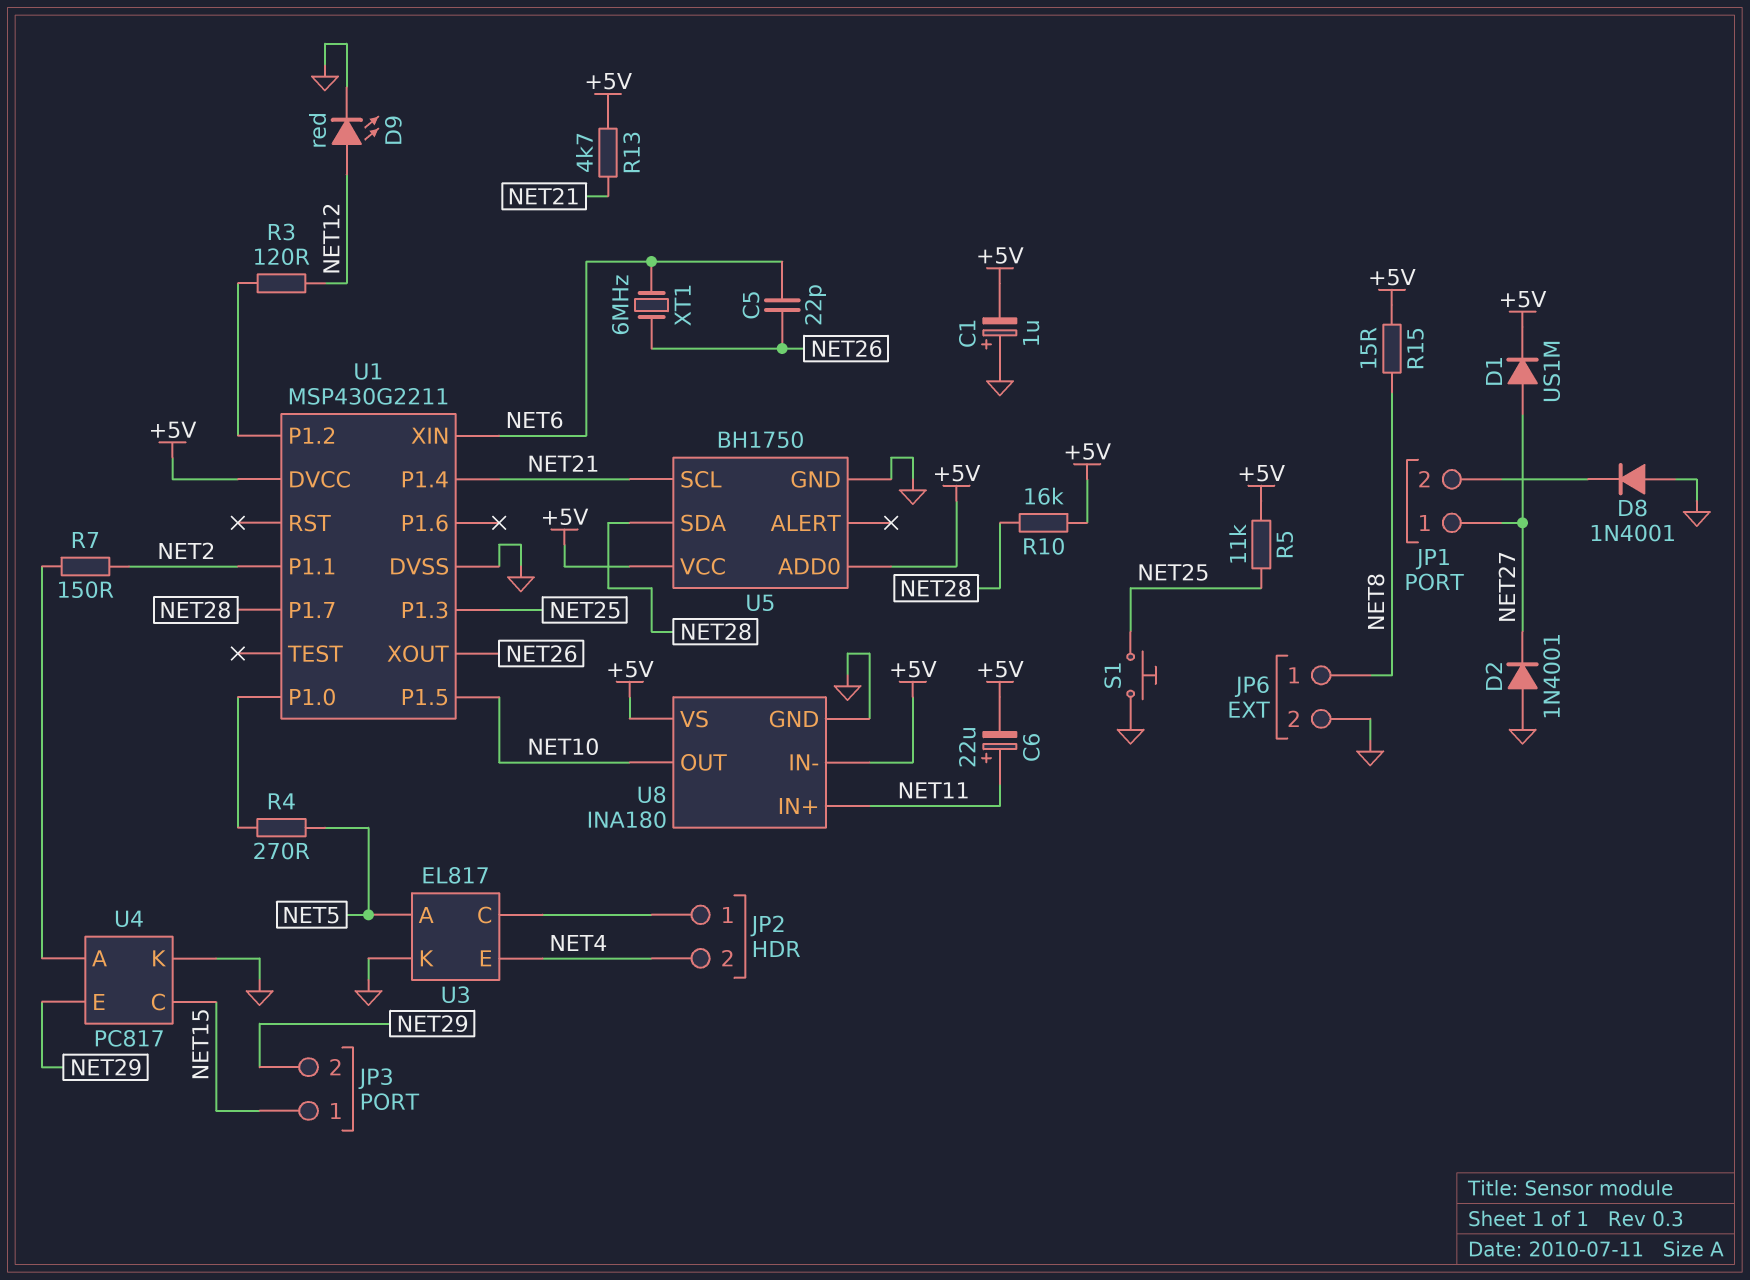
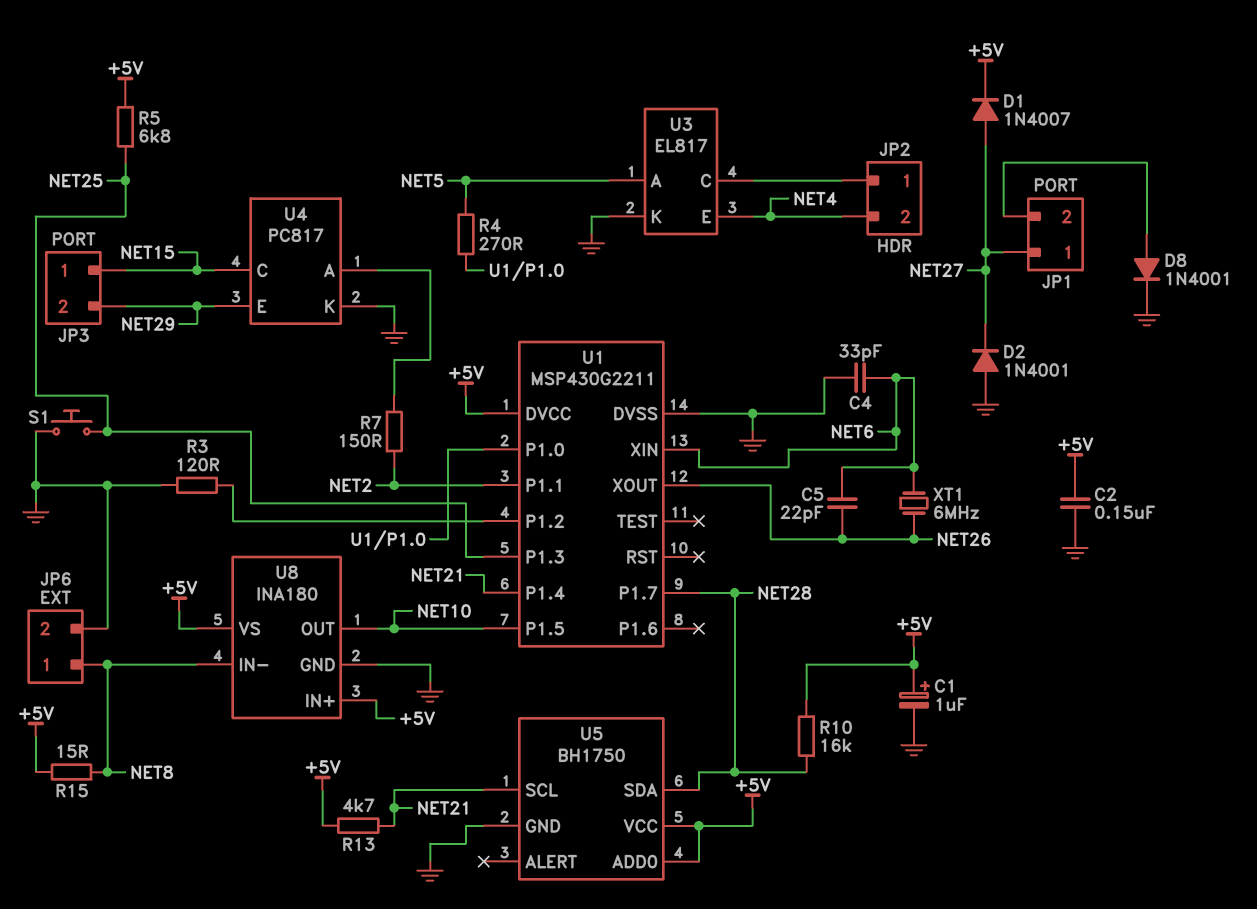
C1: 1uF (plus GND, minus +5V) -> 1uF (plus +5V, minus GND)
C2: none -> 150nF (+5V, GND)
C4: none -> 33pF (GND, NET6)
C6: 22uF (plus NET11, minus +5V) -> none
D1: diode US1M (A NET27, K +5V) -> diode 1N4007 (A NET27, K +5V)
D8: diode 1N4001 (A GND, K JP1/2) -> diode 1N4001 (A JP1/2, K GND)
D9: LED red (A NET12, K GND) -> none
R3: 120 (NET12, U1/P1.2) -> 120 (GND, U1/P1.2)
R5: 11k (+5V, NET25) -> 6.8k (+5V, NET25)
U8 pin IN+: NET11 -> +5V
U8 pin IN-: +5V -> NET8

